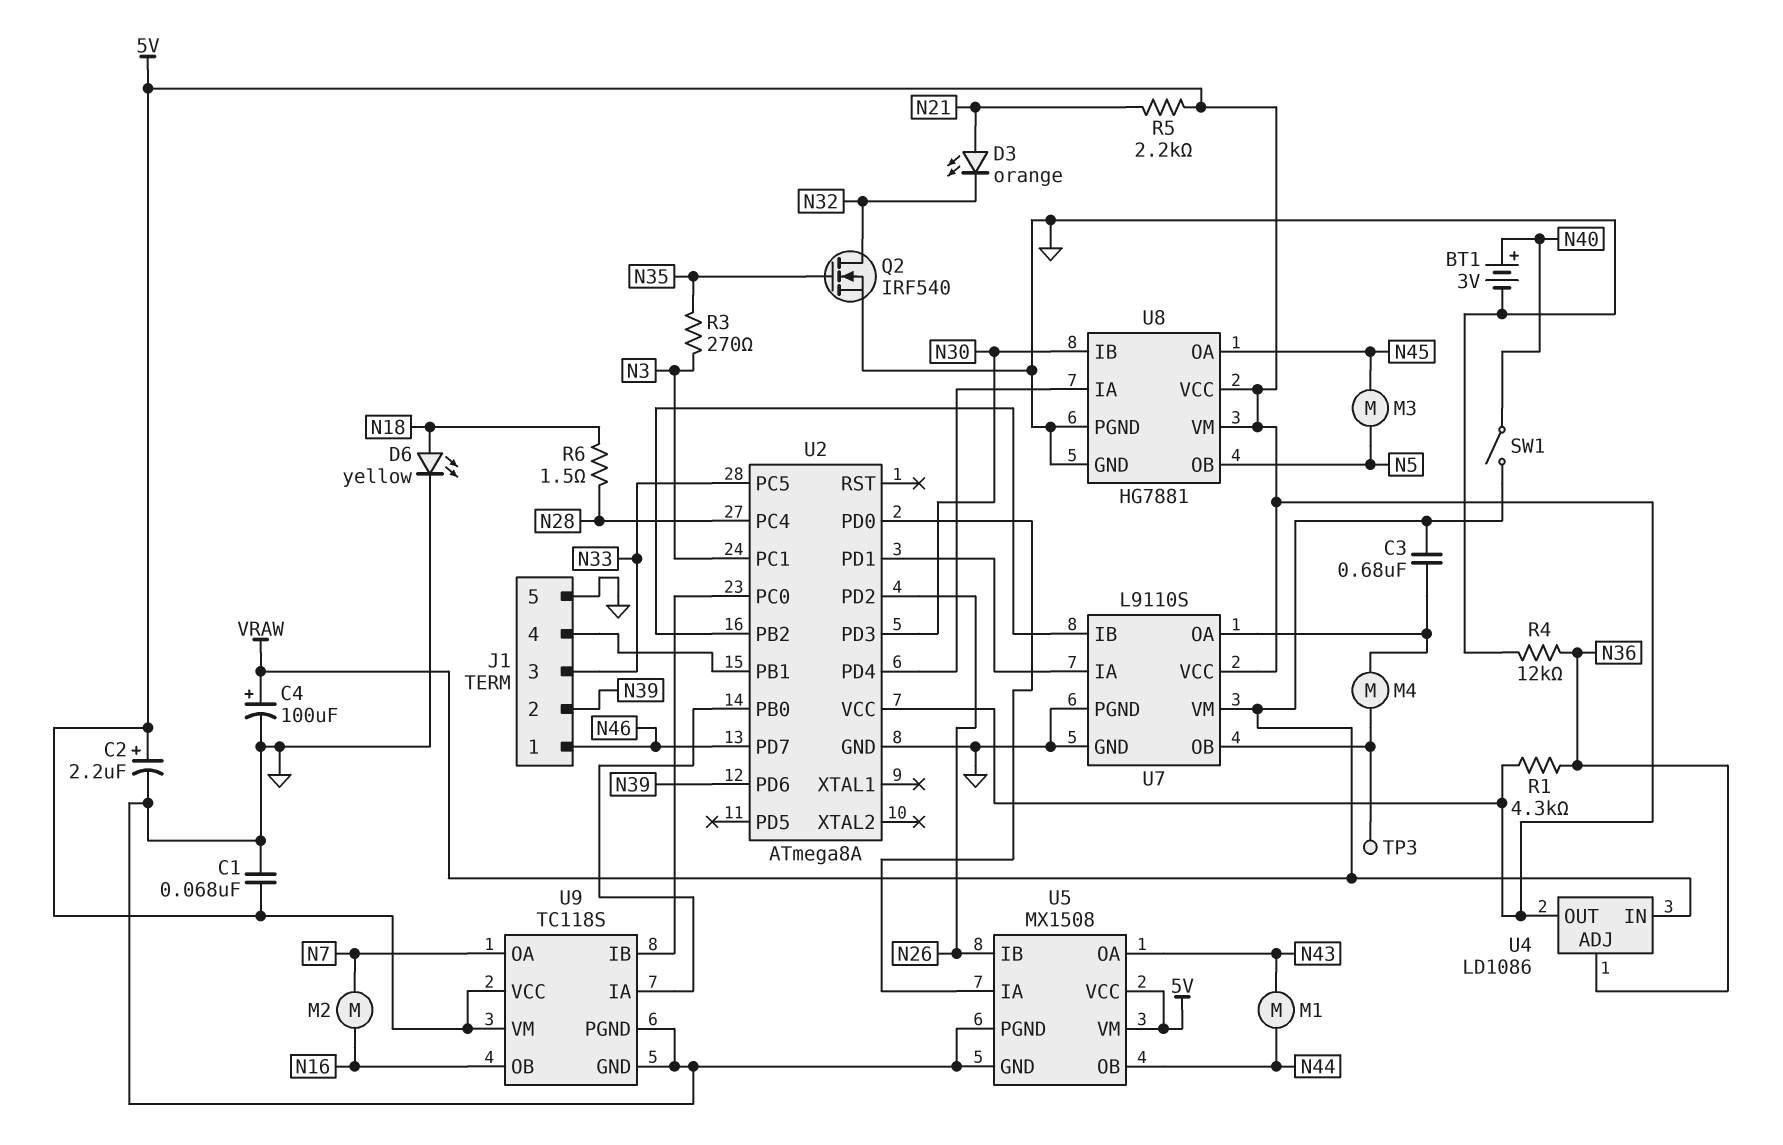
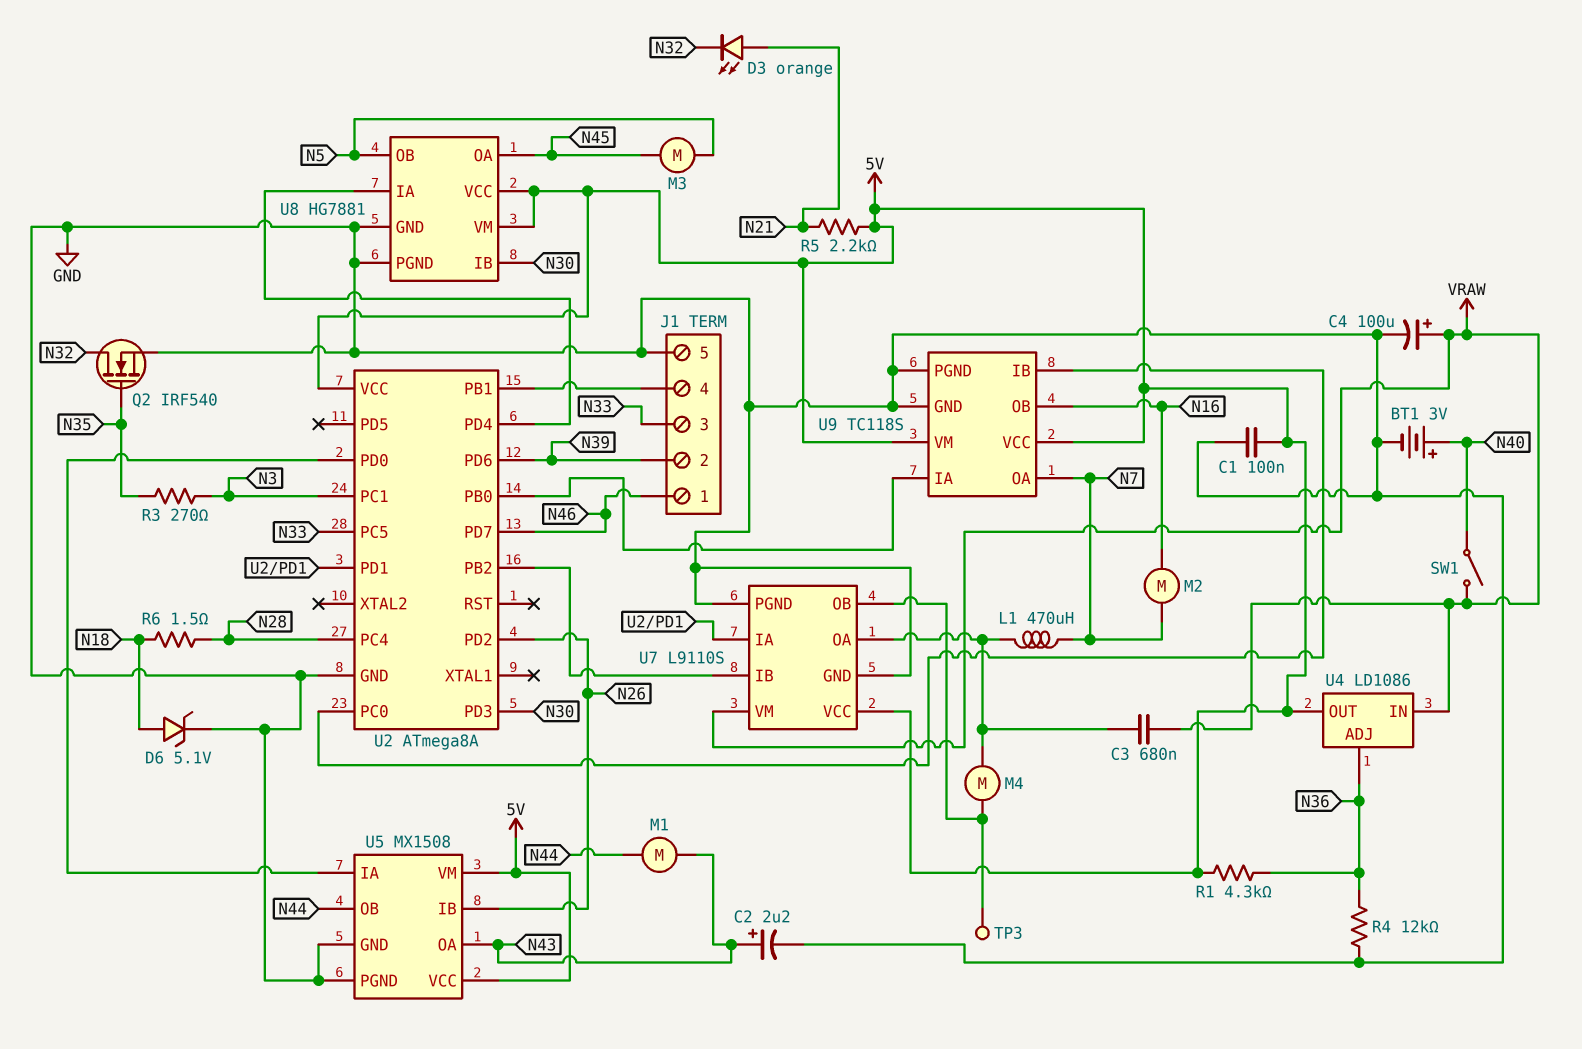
C1: 68nF (5V, GND) -> 100nF (5V, GND)
C2: 2.2uF (plus 5V, minus GND) -> 2.2uF (plus N43, minus GND)
D6: LED yellow (A N18, K GND) -> zener 5.1V (A N18, K GND)
L1: none -> 470uH (N7, U7/OA)

